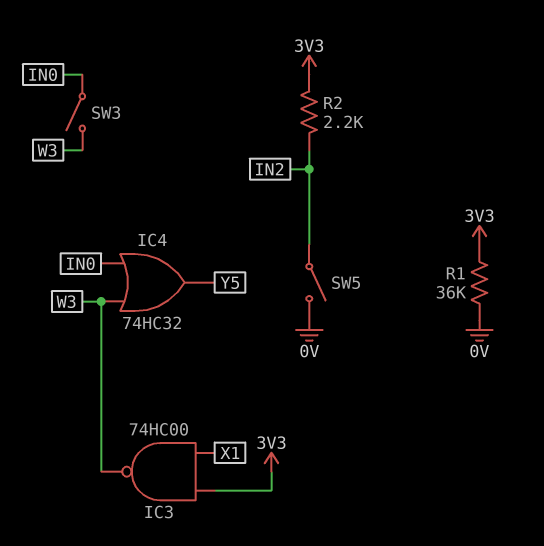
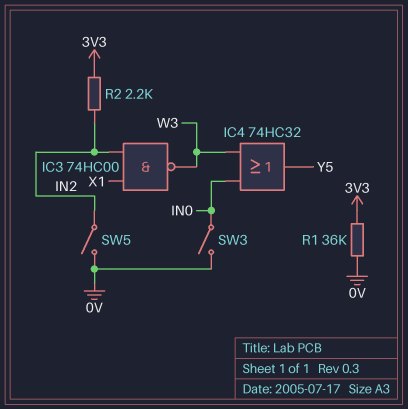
IC3: NAND 74HC00 (in 3V3, in X1, out W3) -> NAND 74HC00 (in IN2, in X1, out W3)
SW3: switch (IN0, W3) -> switch (0V, IN0)

